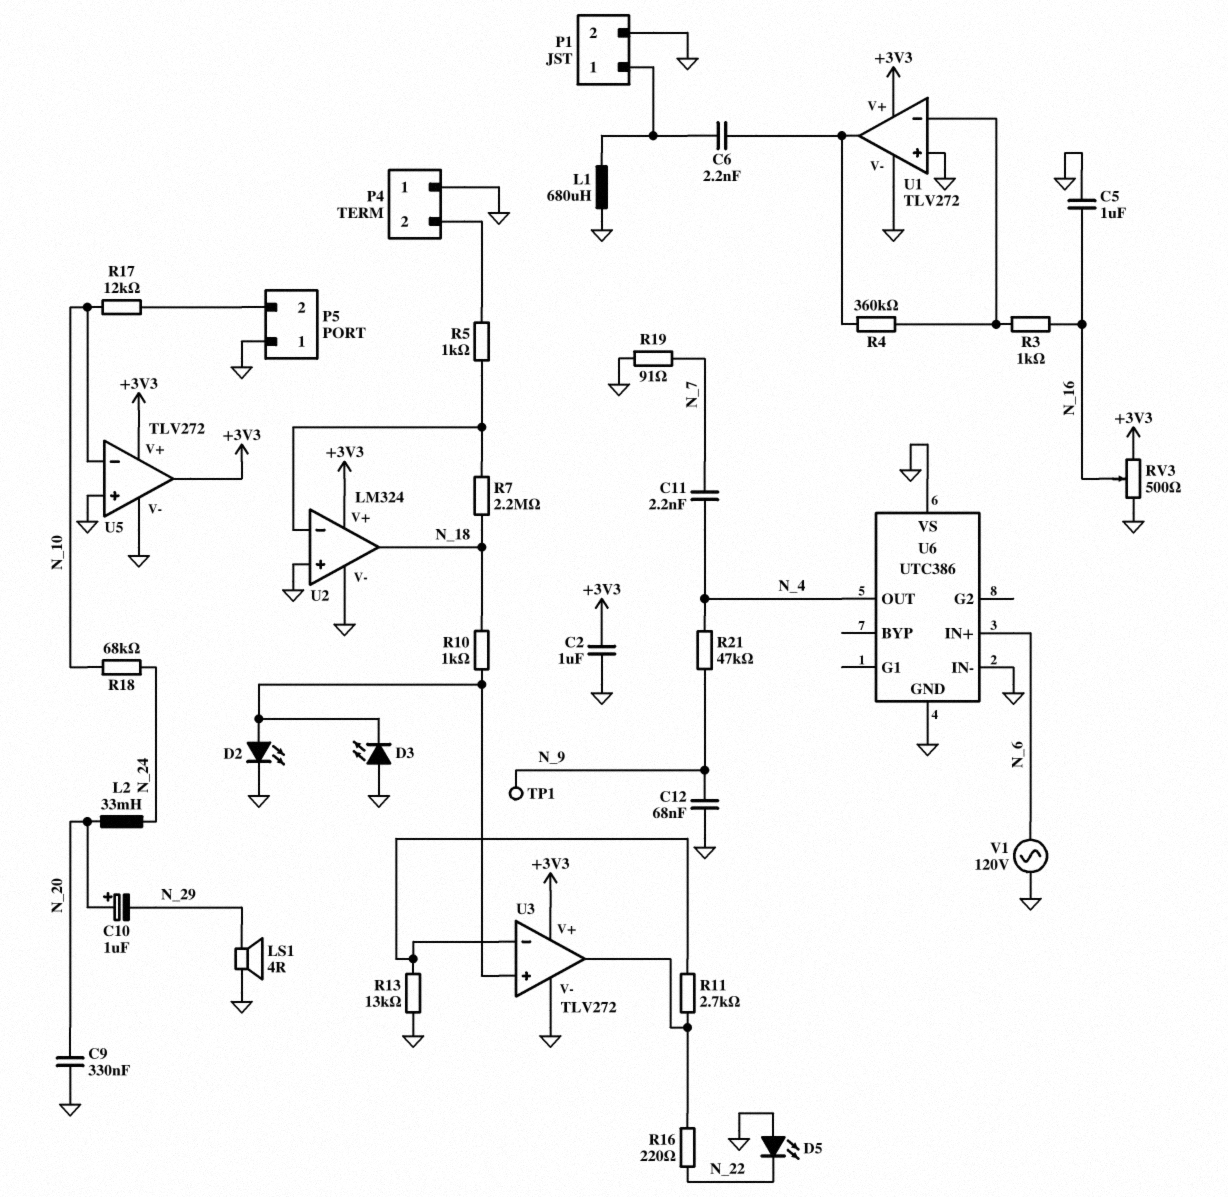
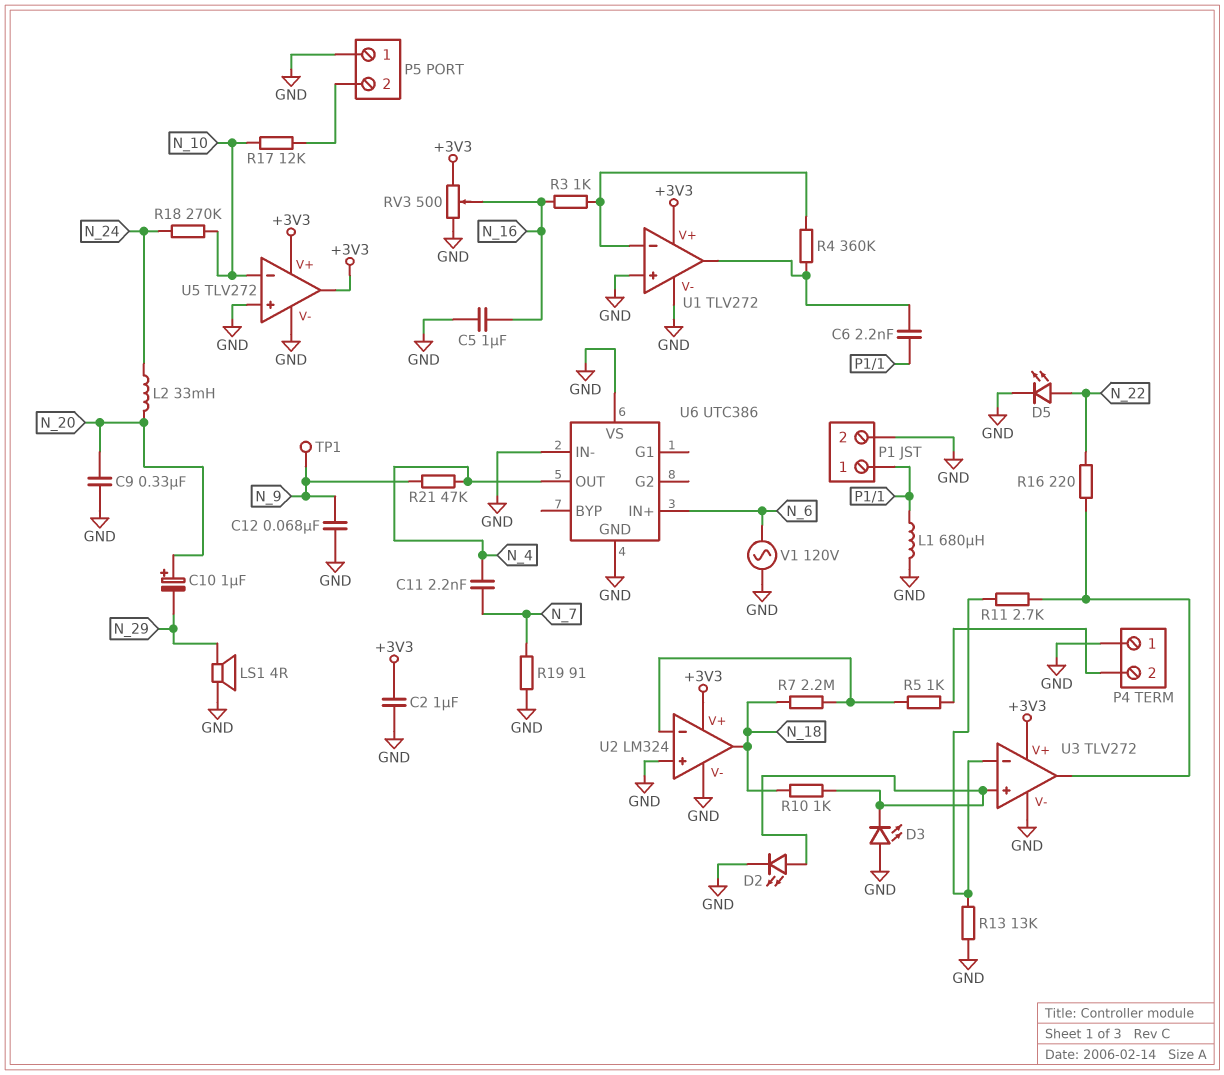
D5: LED (A GND, K N_22) -> LED (A N_22, K GND)
R18: 68k (N_10, N_24) -> 270k (N_10, N_24)

